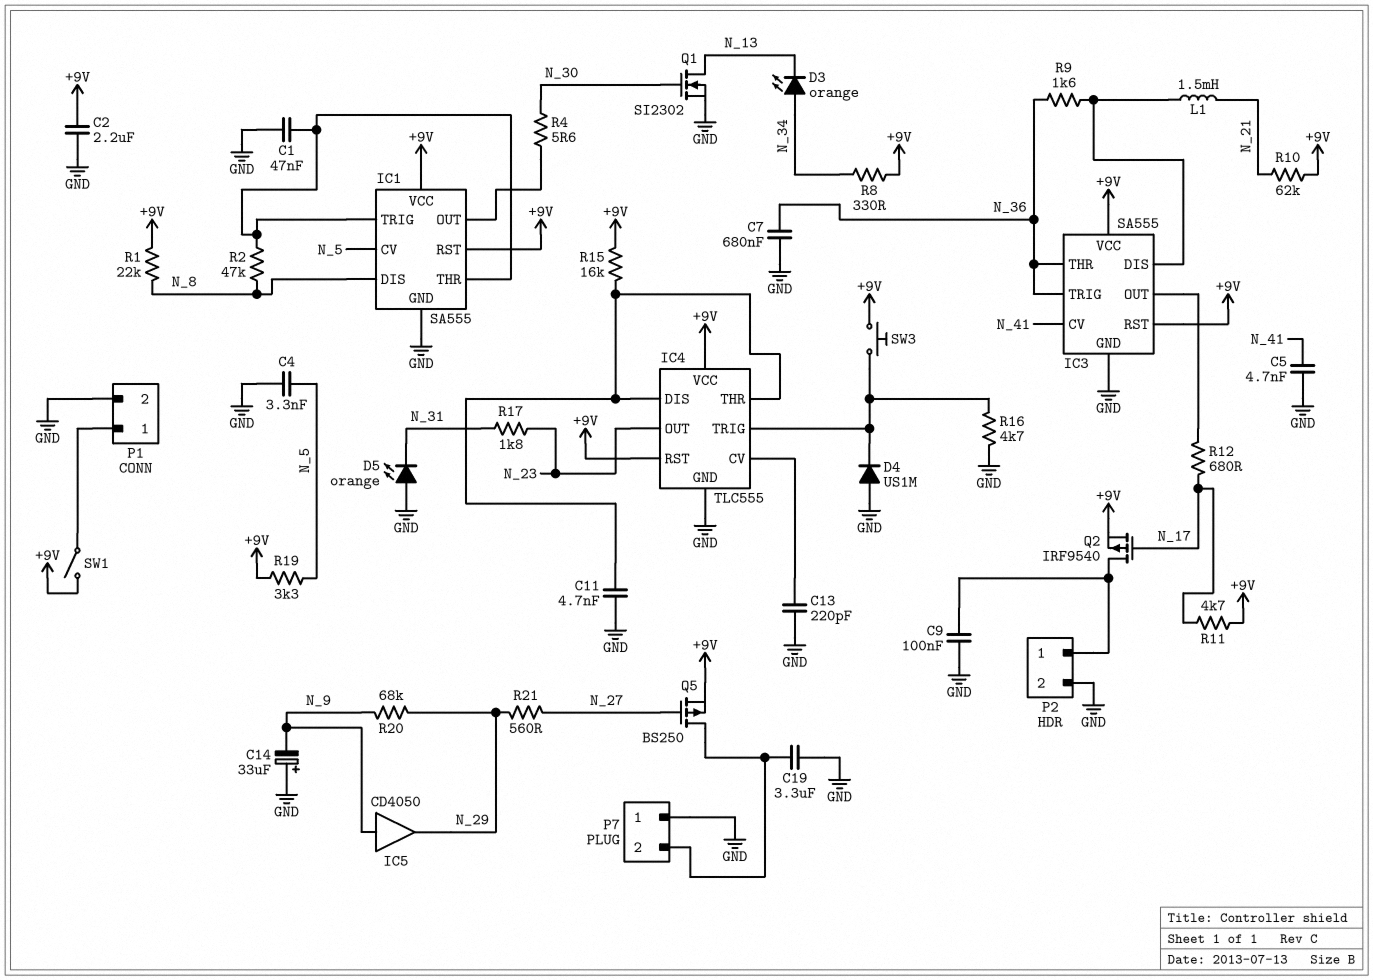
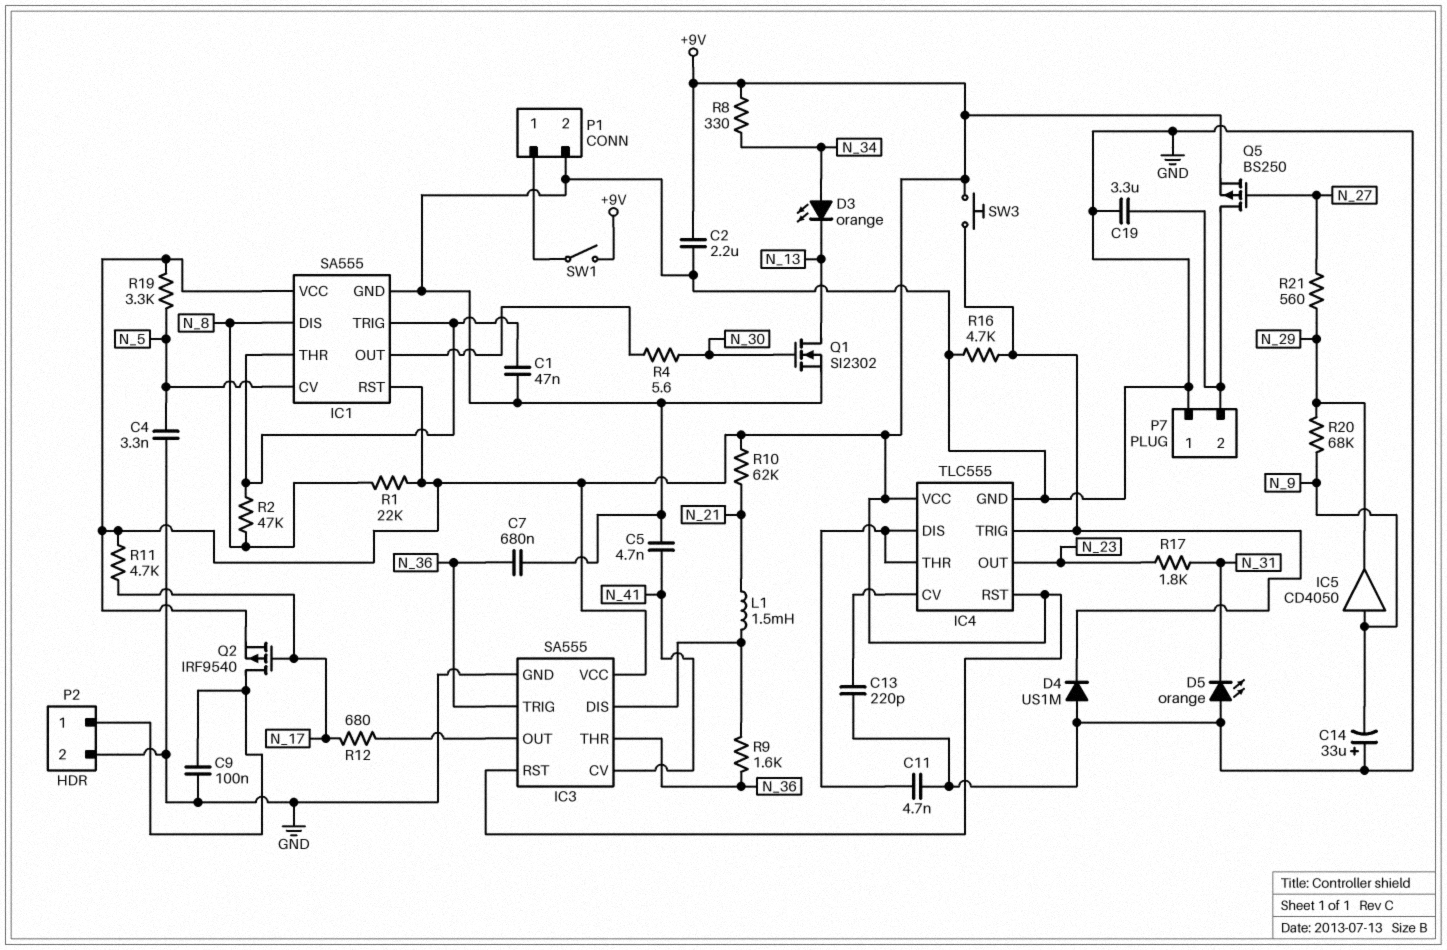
R15: 16k (+9V, IC4/DIS) -> none

